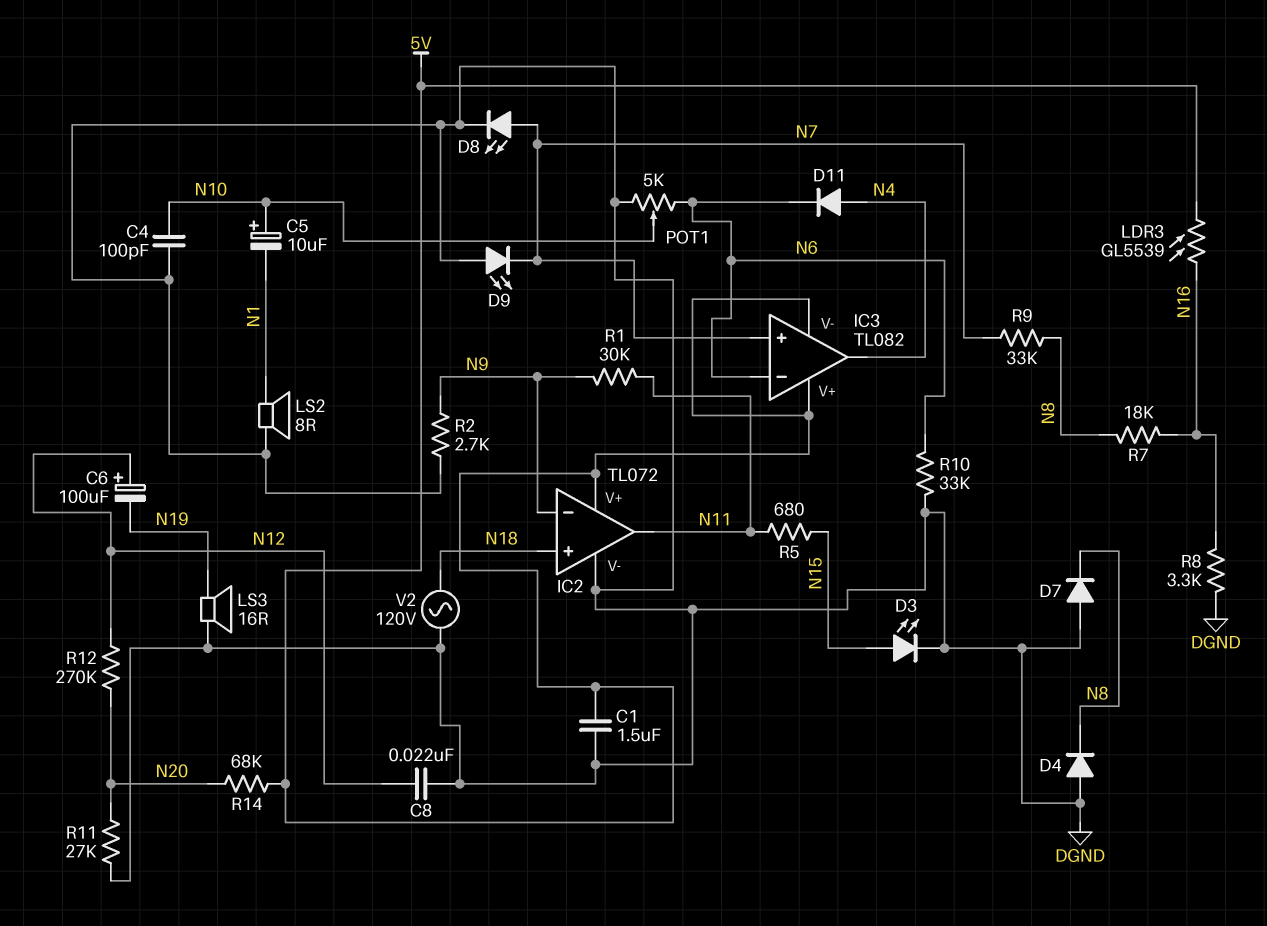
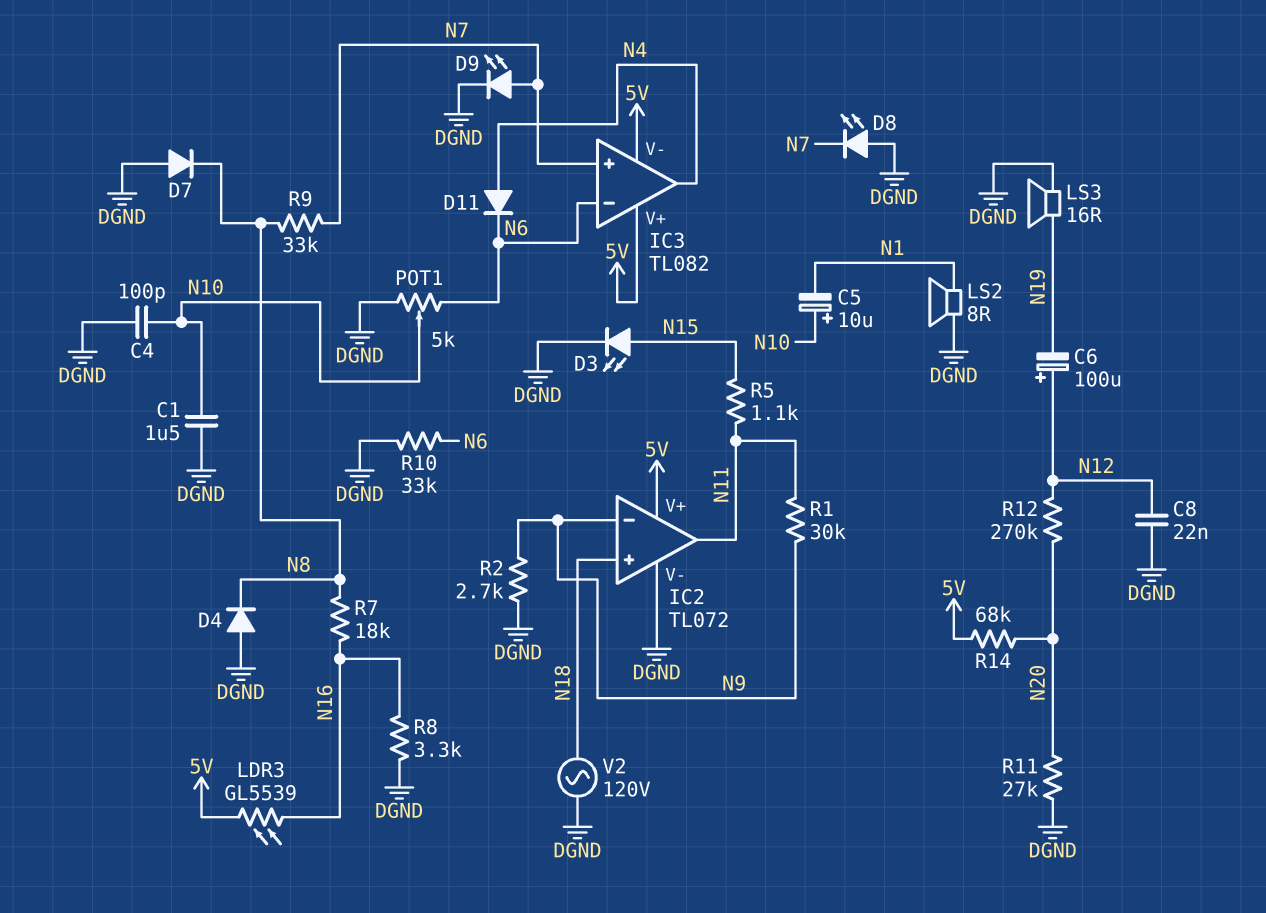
C1: 1.5uF (5V, DGND) -> 1.5uF (DGND, N10)
D8: LED (A N7, K DGND) -> LED (A DGND, K N7)
D9: LED (A DGND, K N7) -> LED (A N7, K DGND)
R5: 680 (N11, N15) -> 1.1k (N11, N15)

